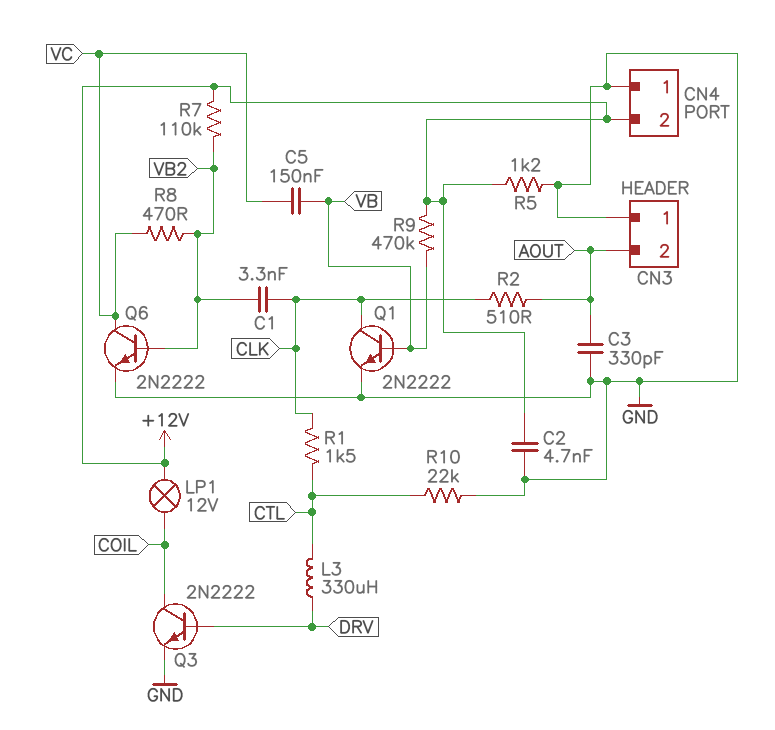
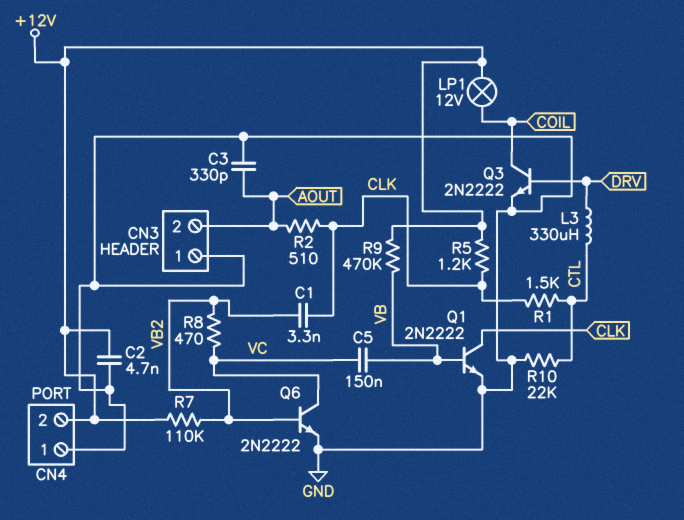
R5: 1.2k (+12V, GND) -> 1.2k (+12V, CLK)

